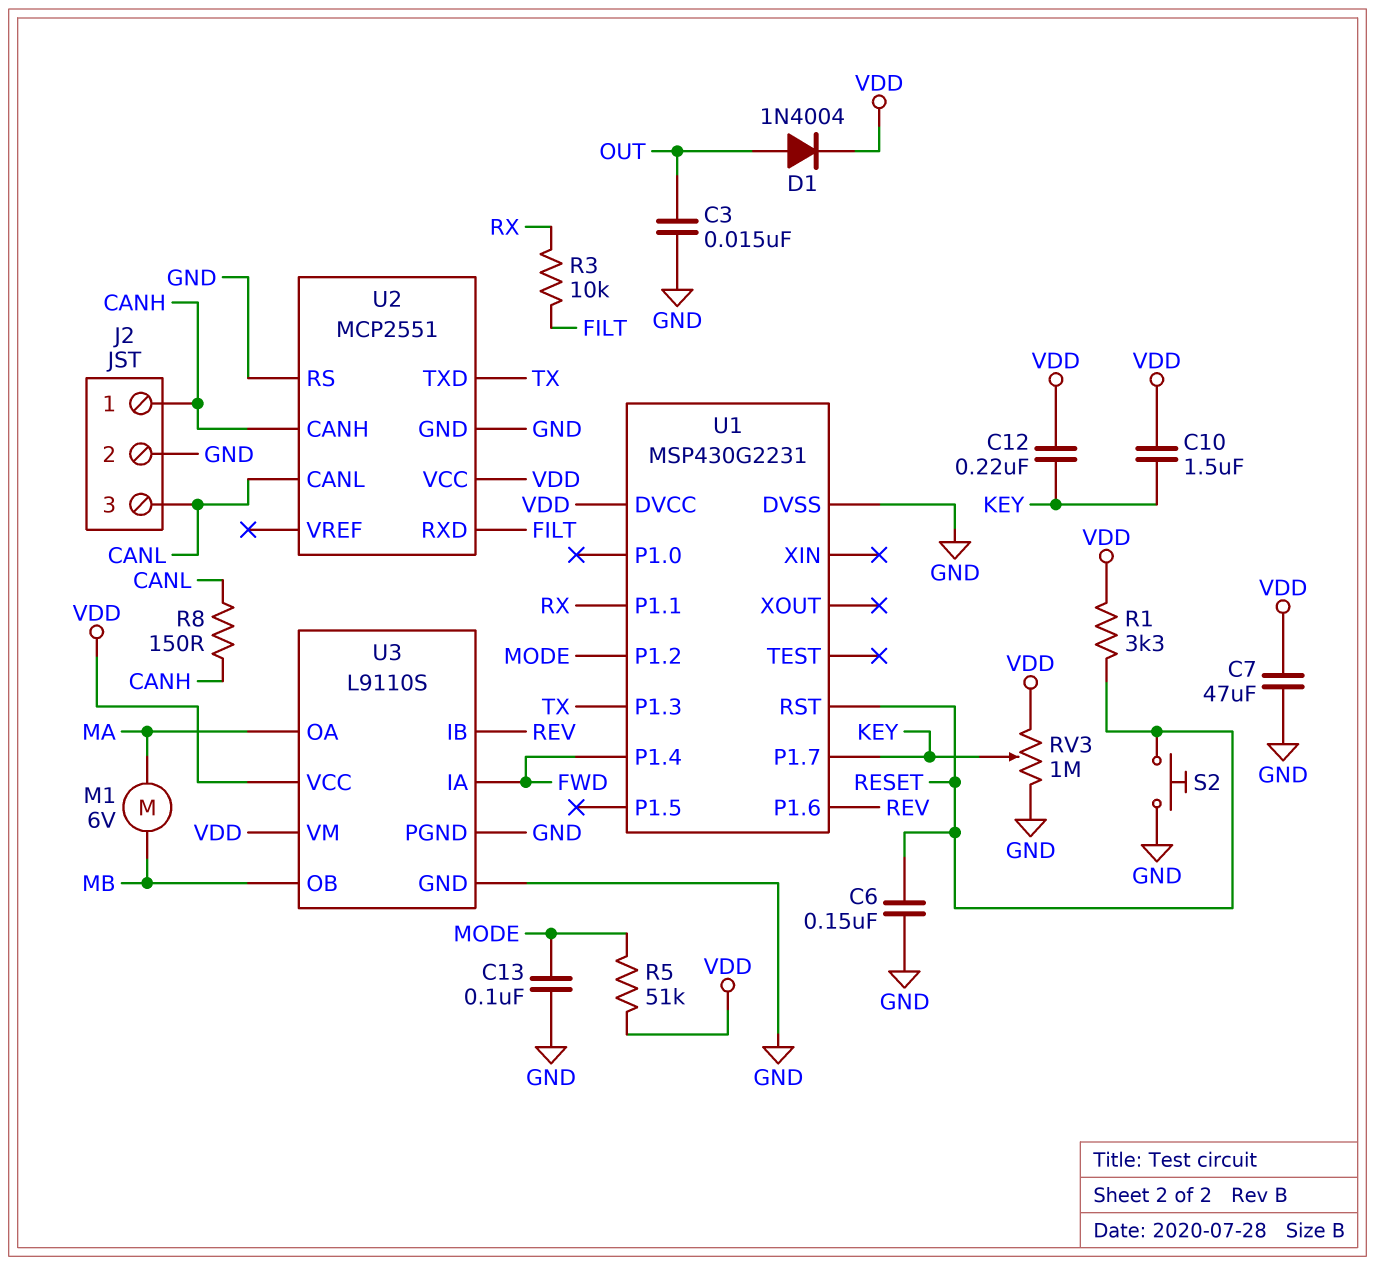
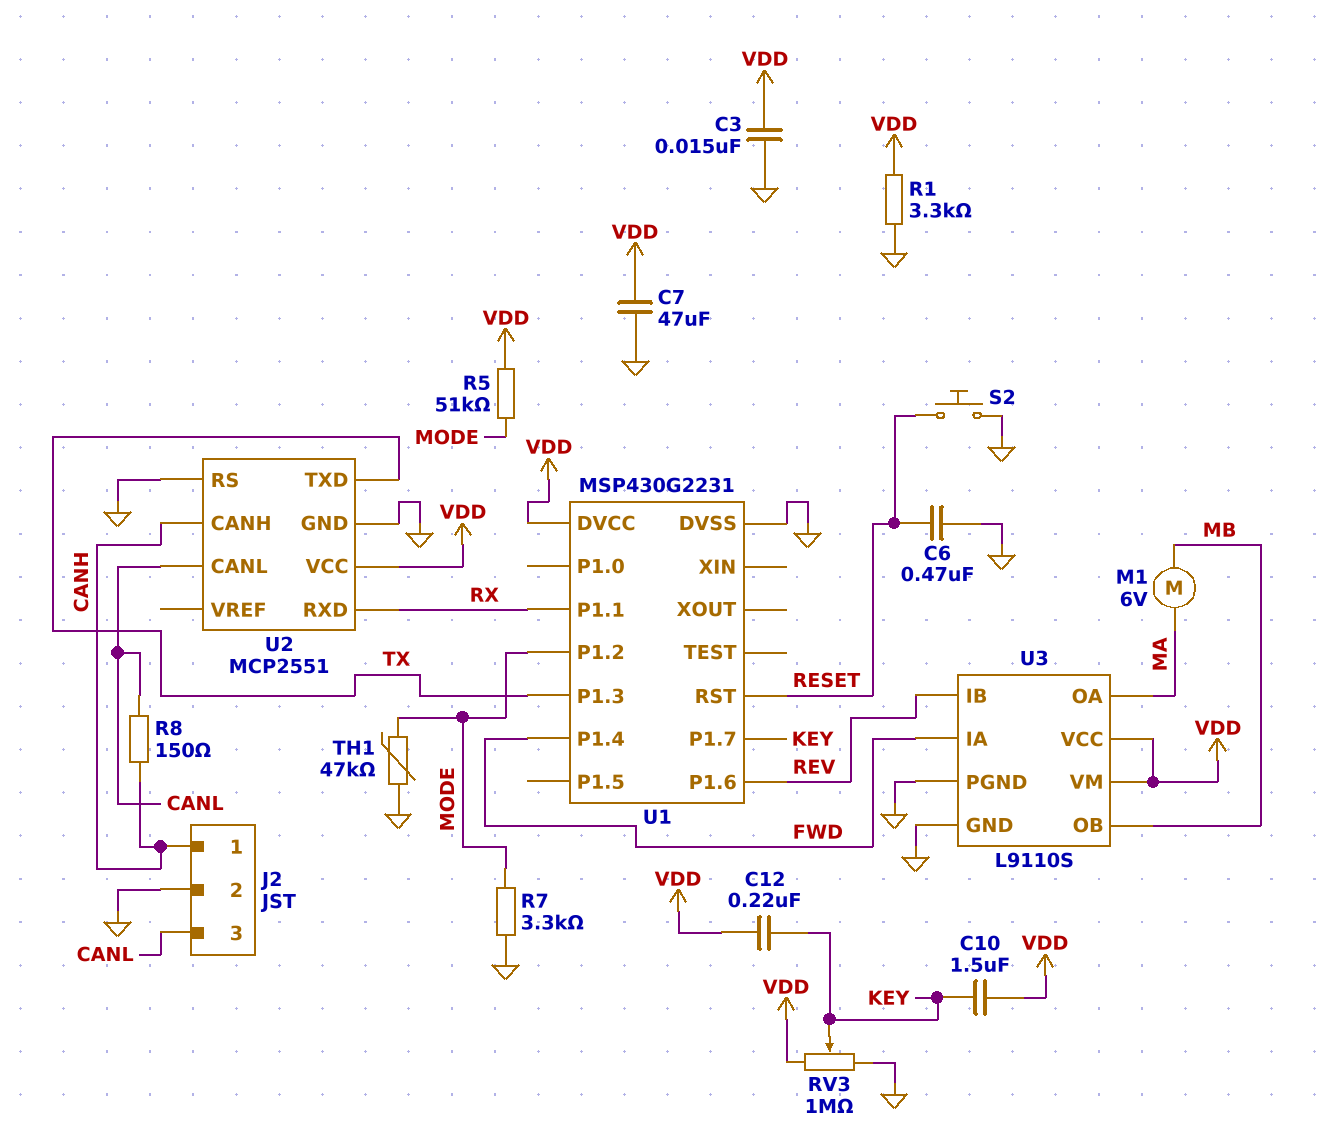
C3: 15nF (GND, OUT) -> 15nF (GND, VDD)
C6: 150nF (GND, RESET) -> 470nF (GND, RESET)
C13: 100nF (GND, MODE) -> none
D1: diode 1N4004 (A OUT, K VDD) -> none
R1: 3.3k (RESET, VDD) -> 3.3k (GND, VDD)
R3: 10k (FILT, RX) -> none
R7: none -> 3.3k (GND, MODE)
TH1: none -> 47k (GND, MODE)
U2 pin RXD: FILT -> RX

